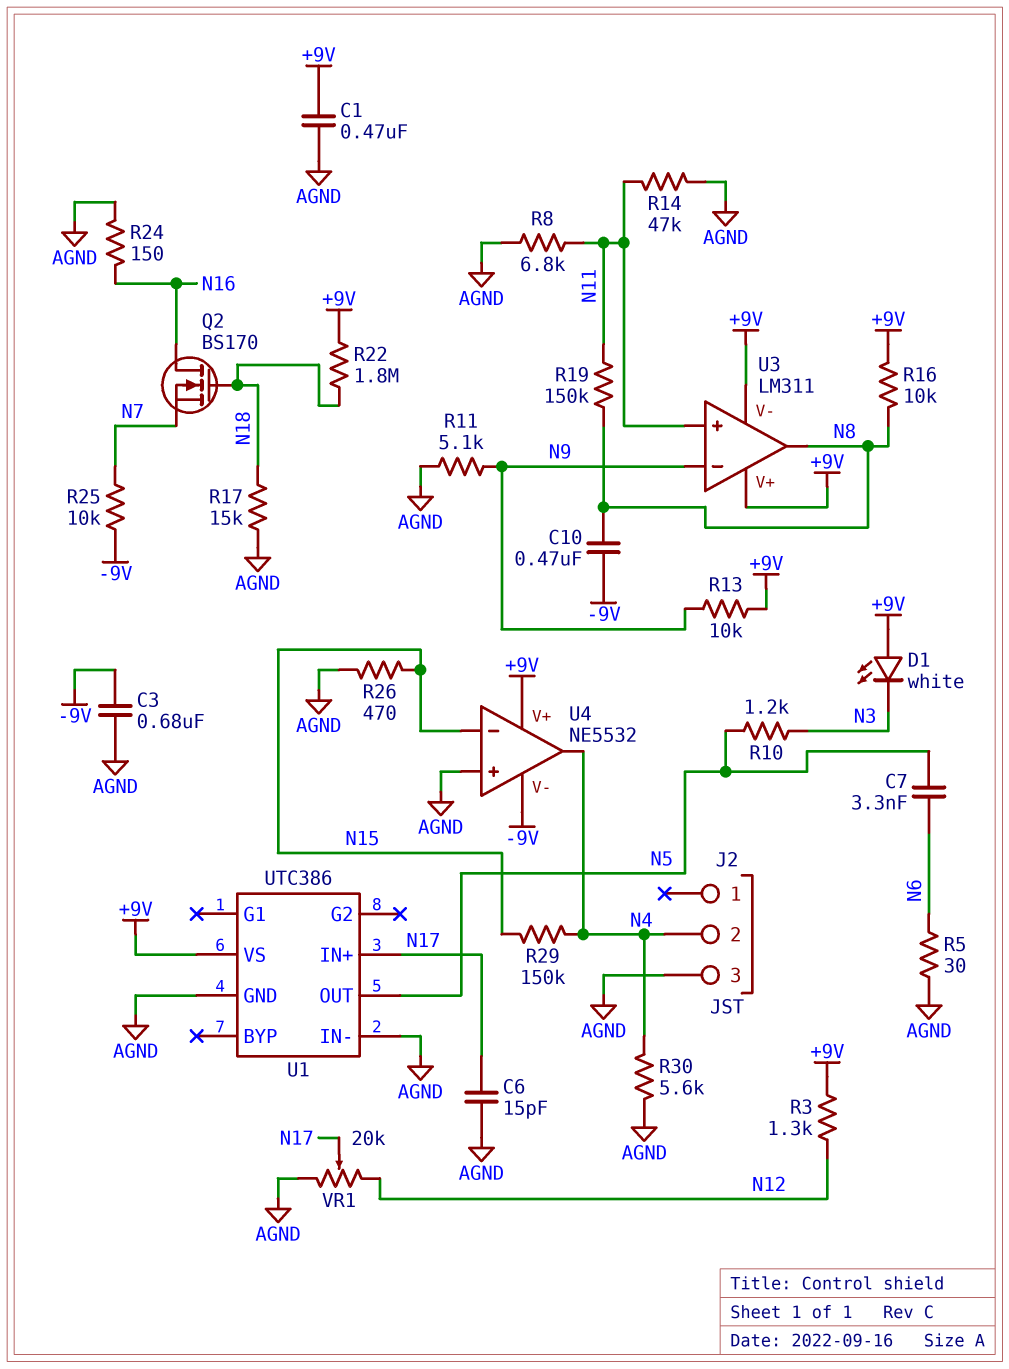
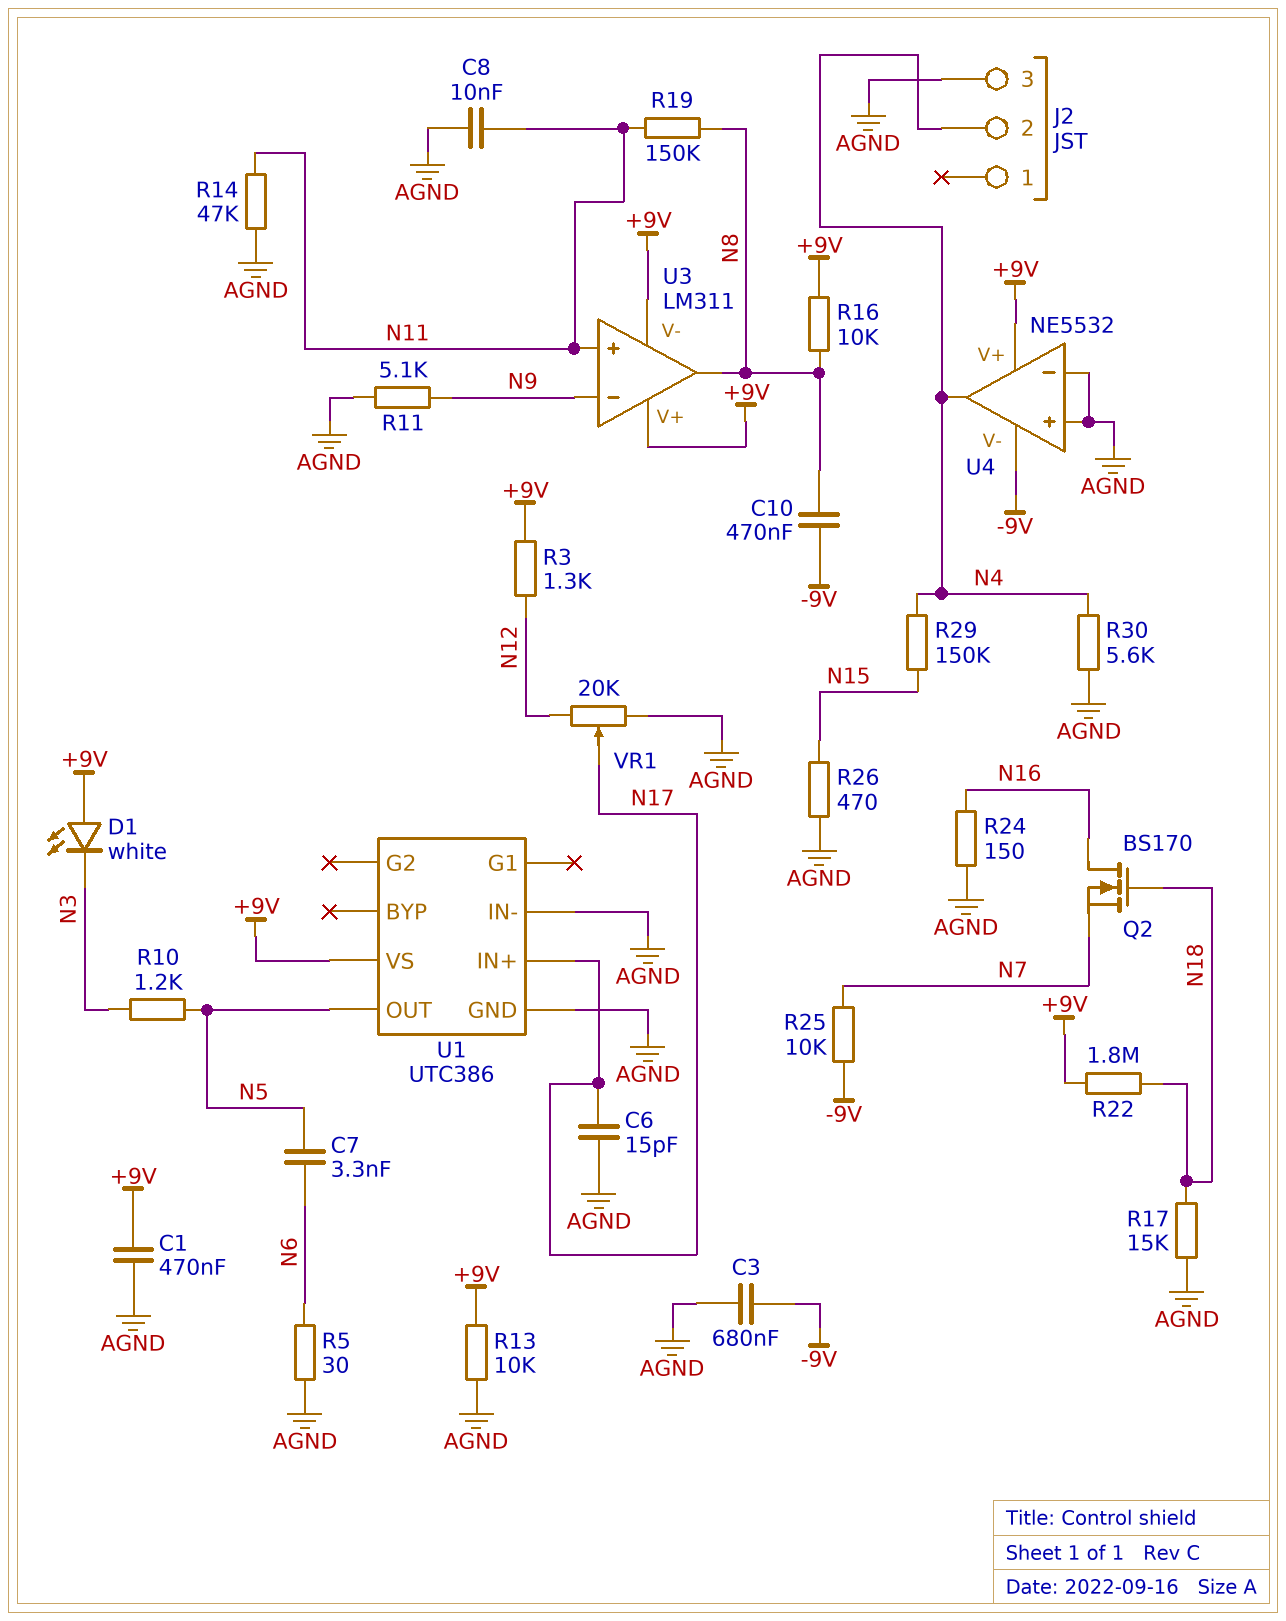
C8: none -> 10nF (AGND, N11)
R8: 6.8k (AGND, N11) -> none
R13: 10k (+9V, N9) -> 10k (+9V, AGND)
U4 pin in-: N15 -> AGND

